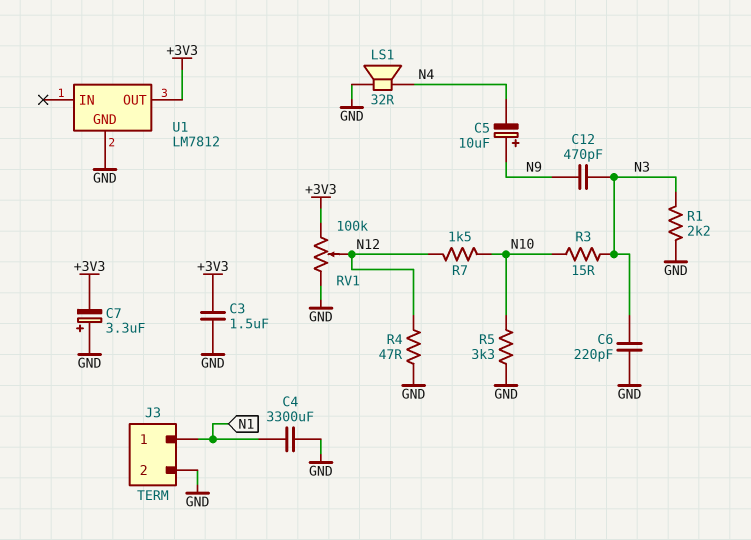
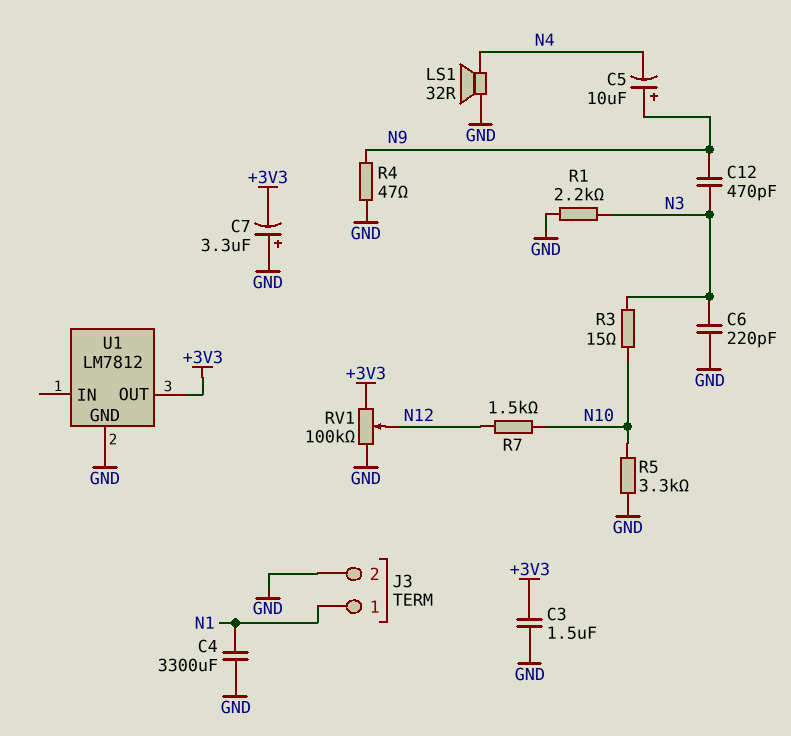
R4: 47 (GND, N12) -> 47 (GND, N9)

